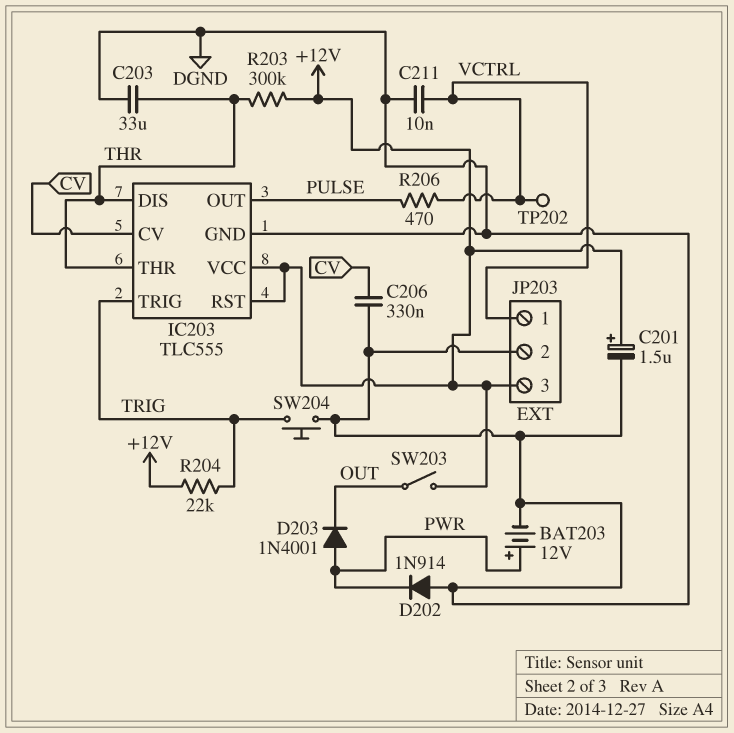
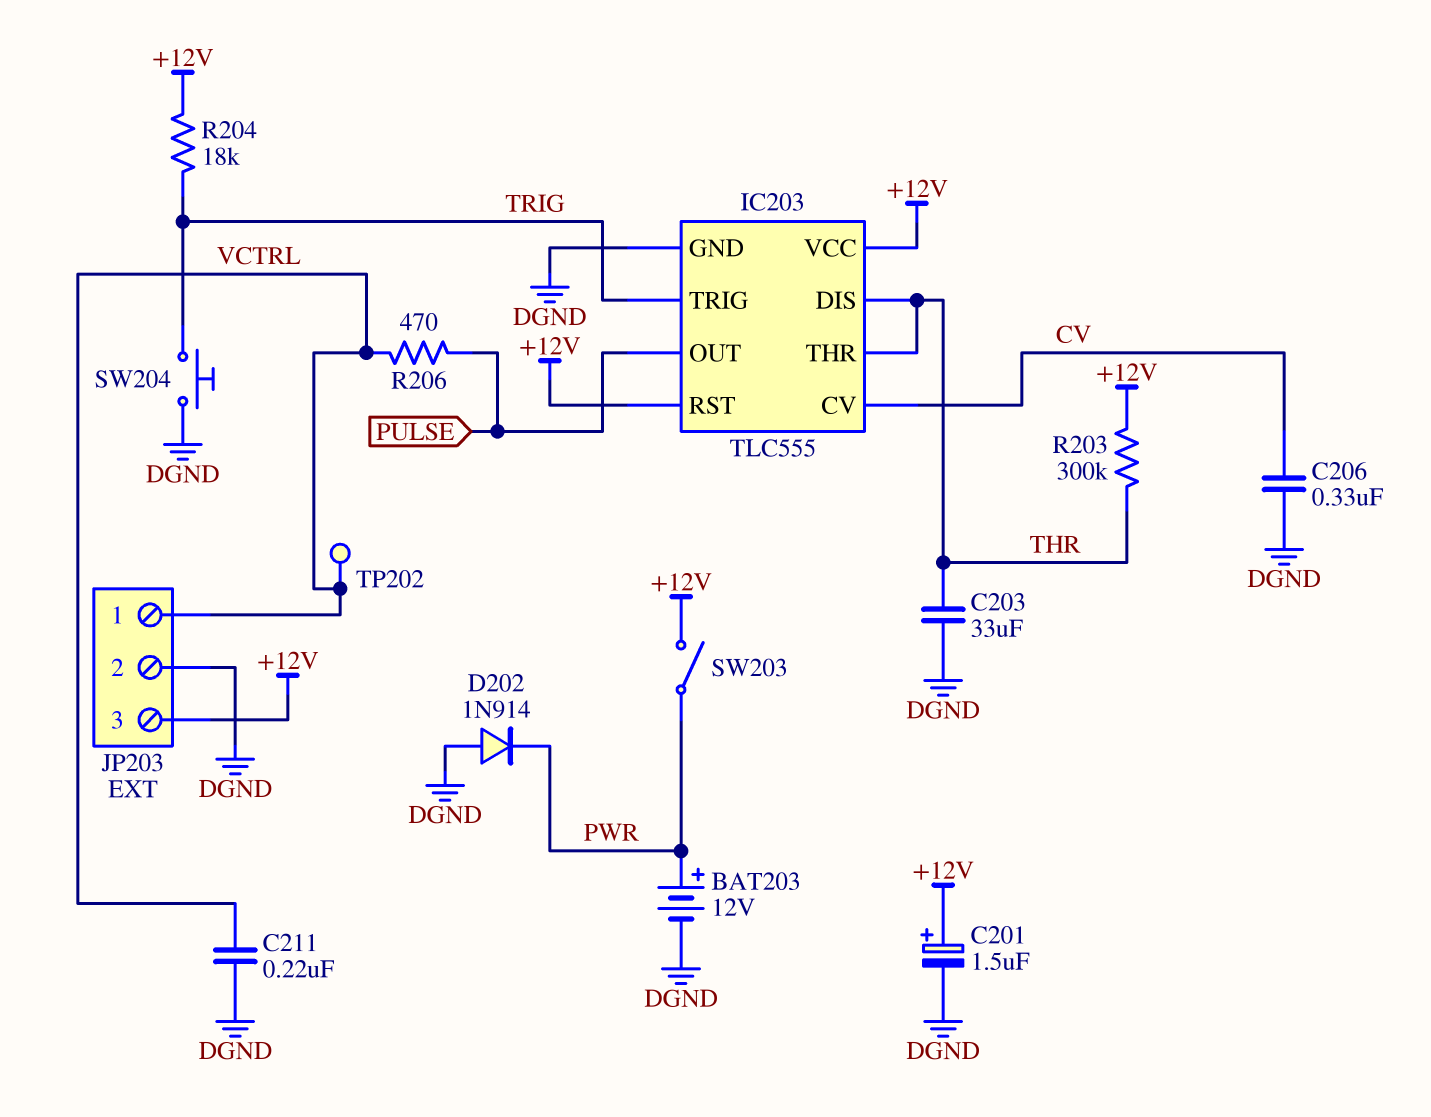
C211: 10nF (DGND, VCTRL) -> 220nF (DGND, VCTRL)
D203: diode 1N4001 (A PWR, K OUT) -> none
R204: 22k (+12V, TRIG) -> 18k (+12V, TRIG)
SW203: switch (+12V, OUT) -> switch (+12V, PWR)

